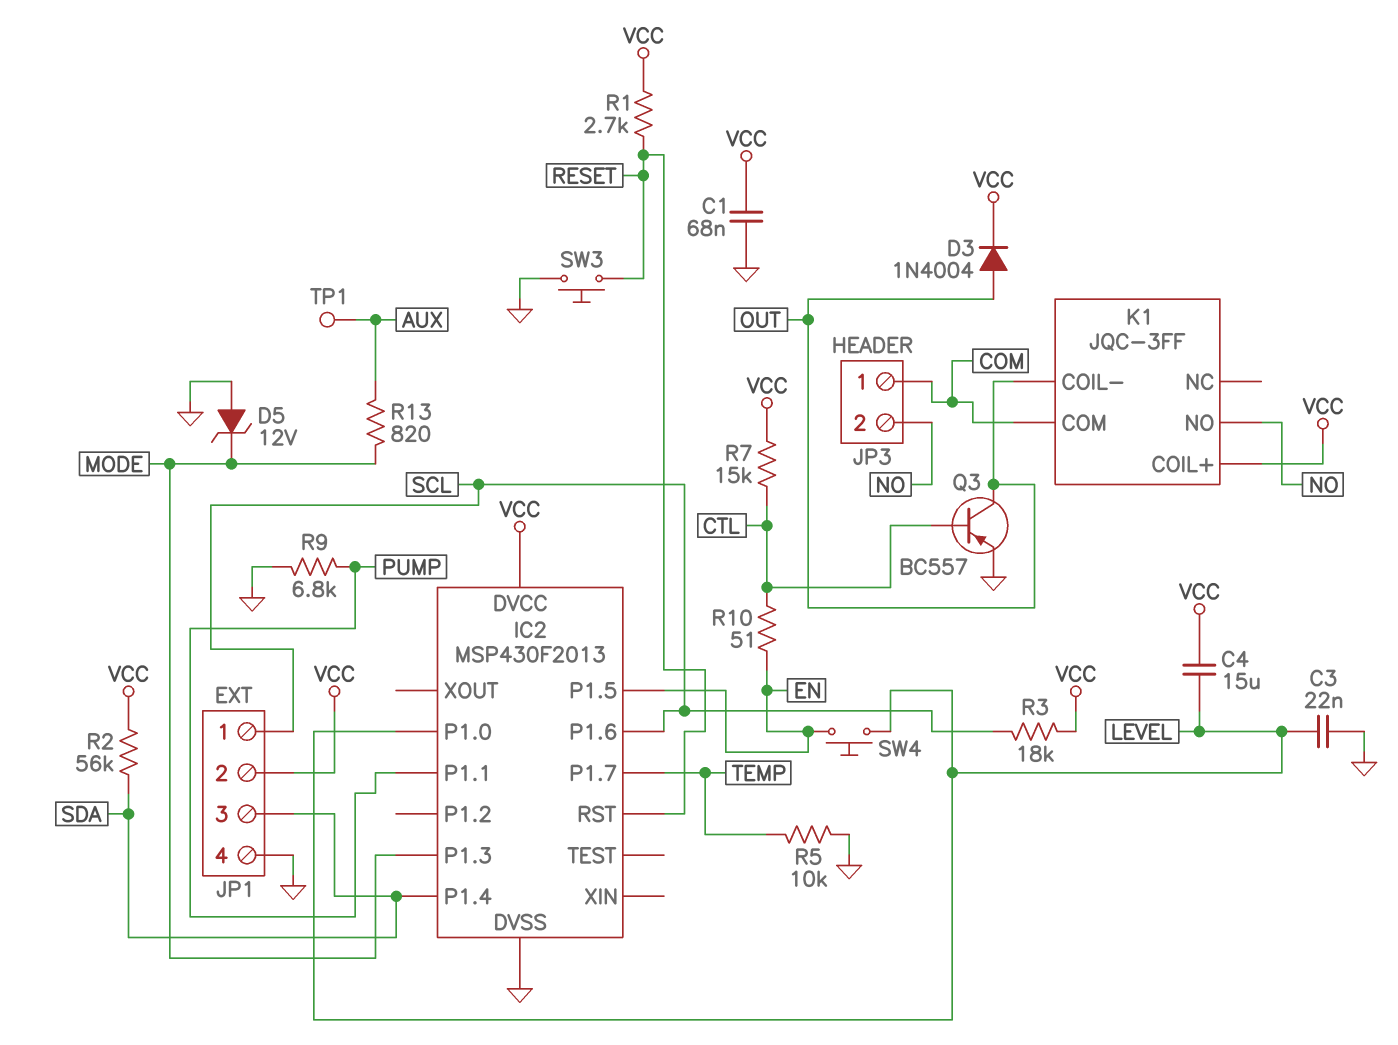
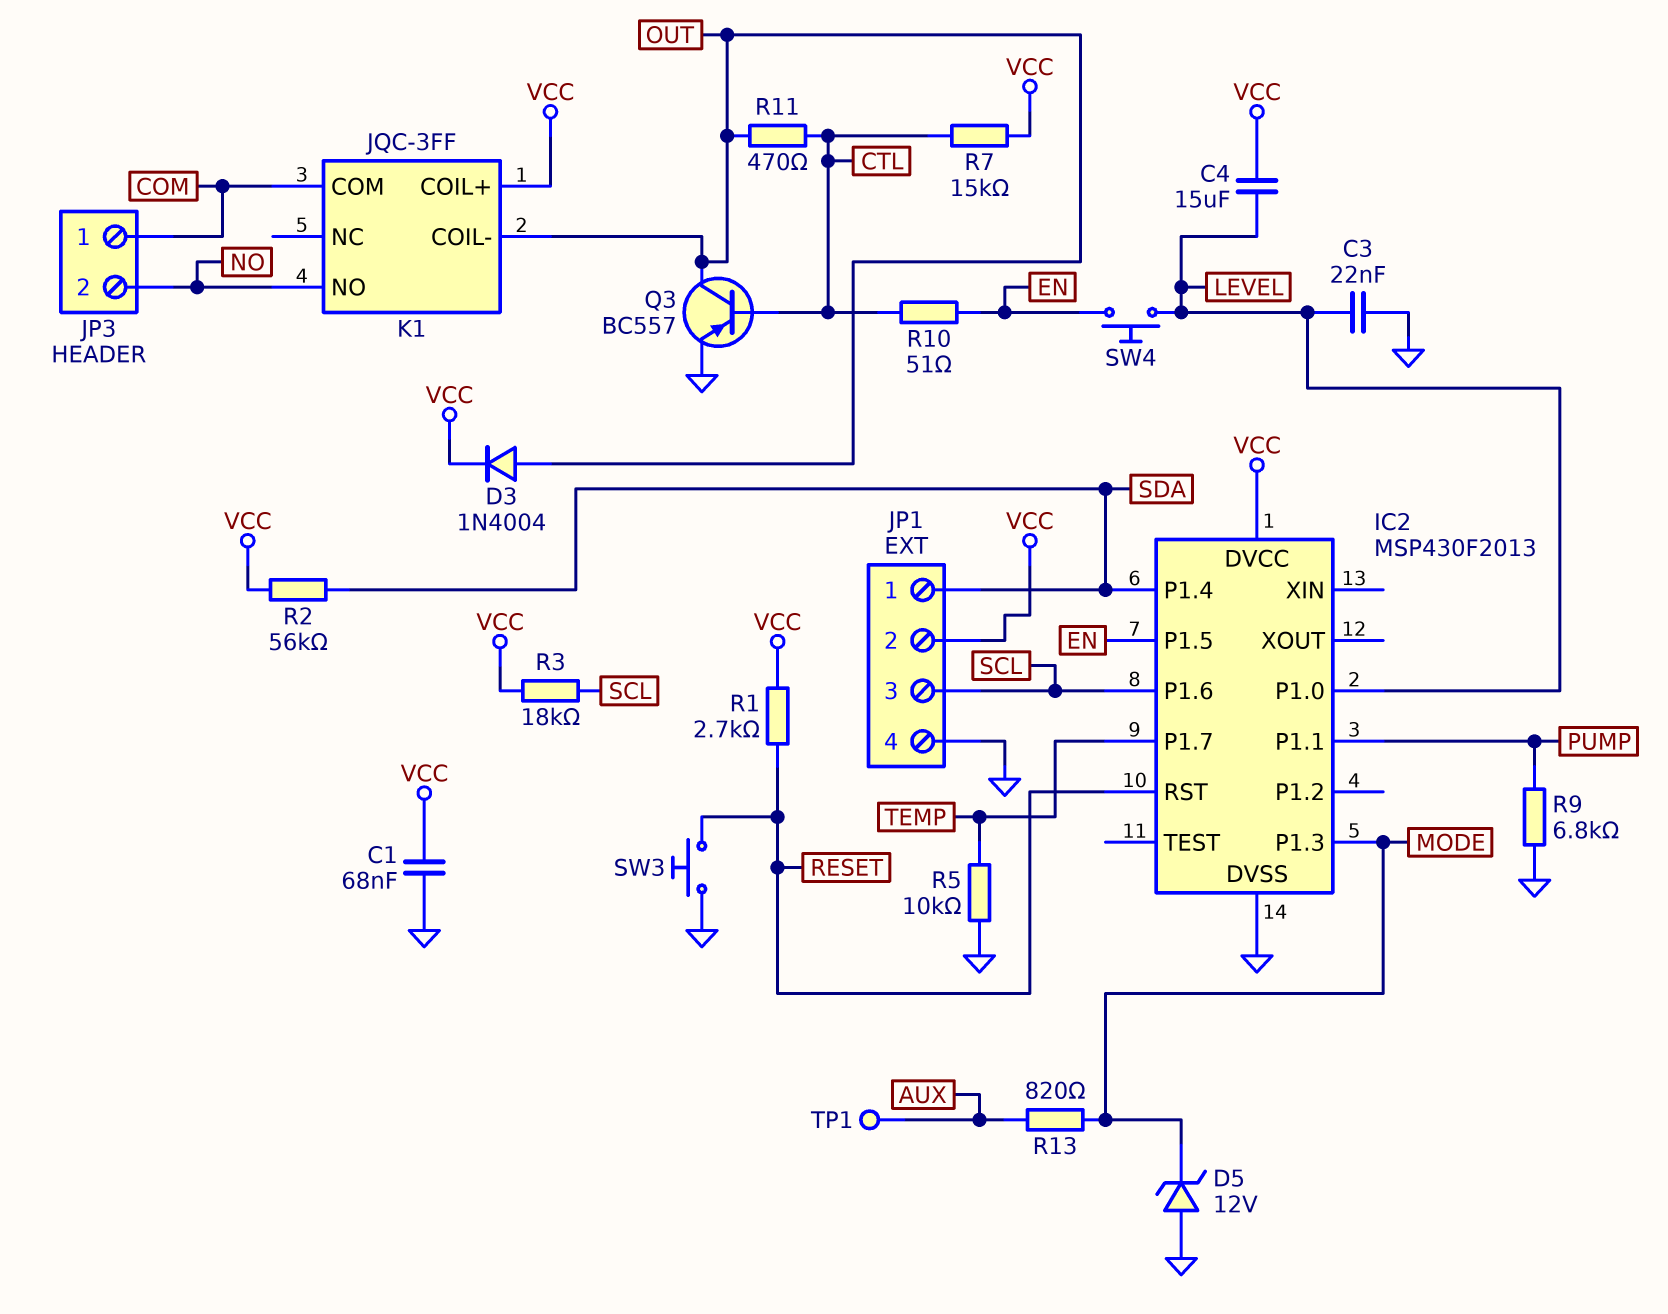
JP1 pin 1: SCL -> SDA
JP1 pin 3: SDA -> SCL
R11: none -> 470 (CTL, OUT)

